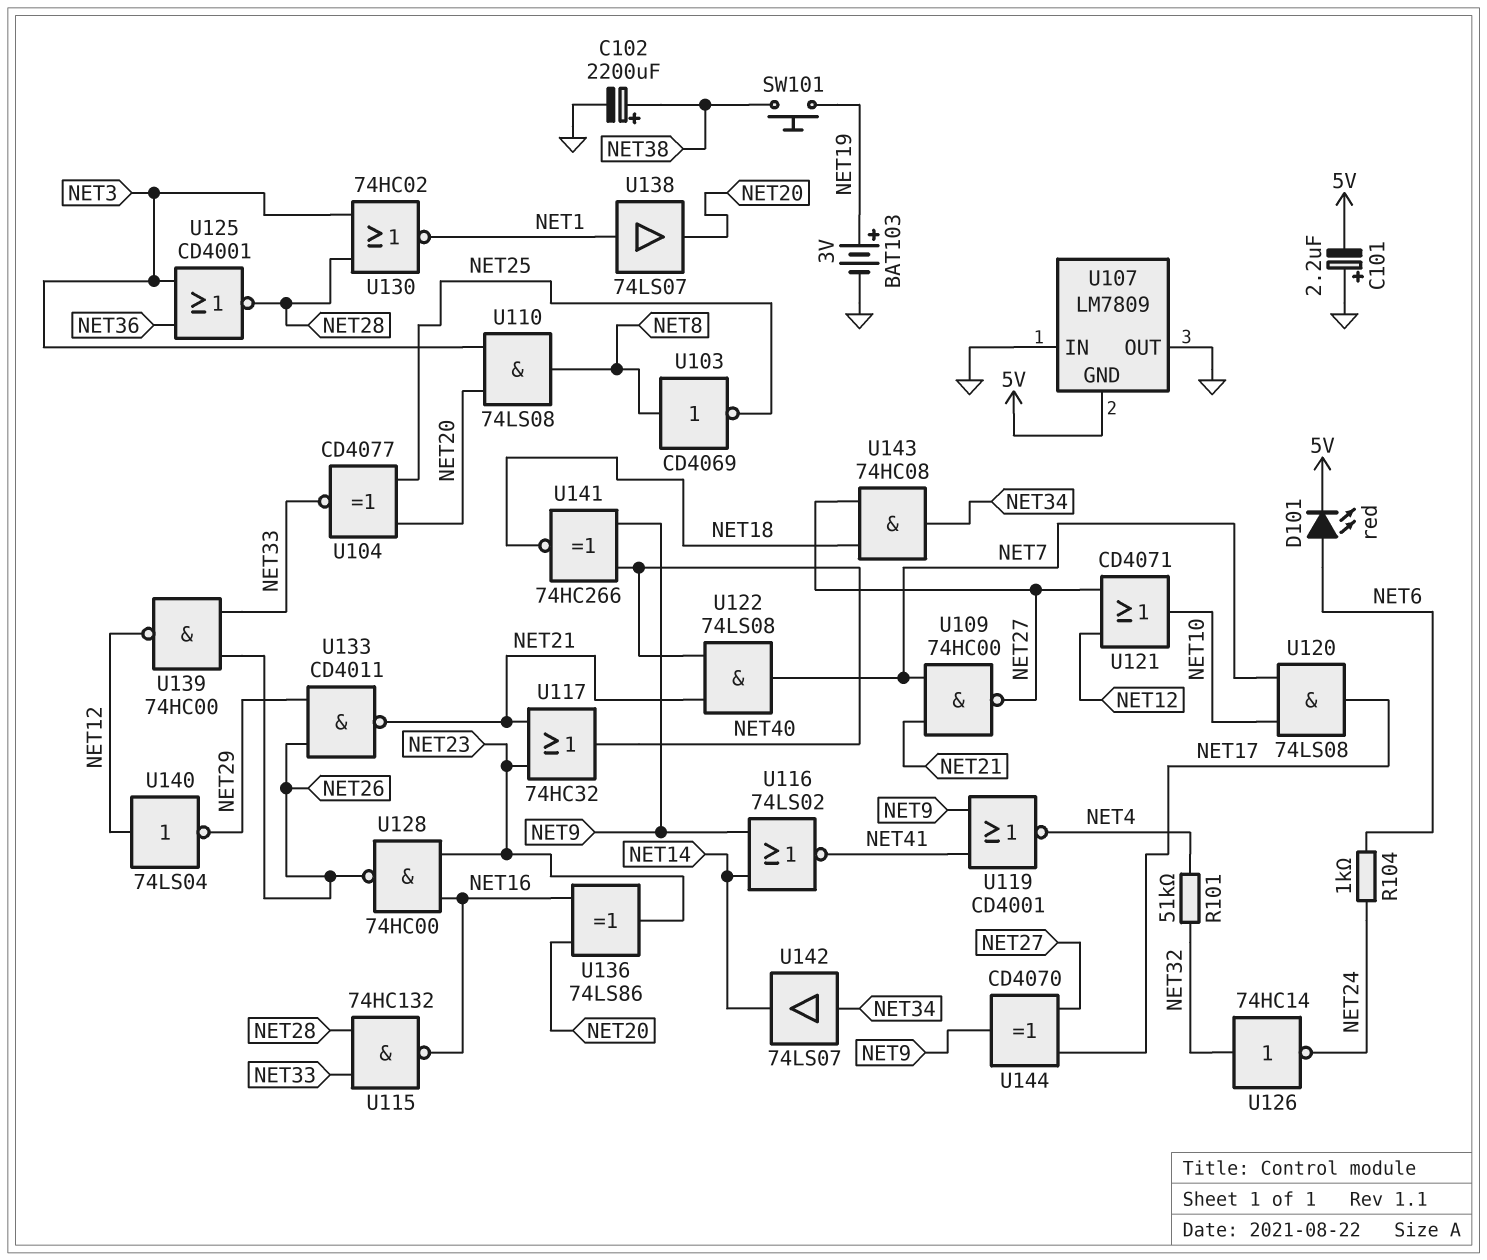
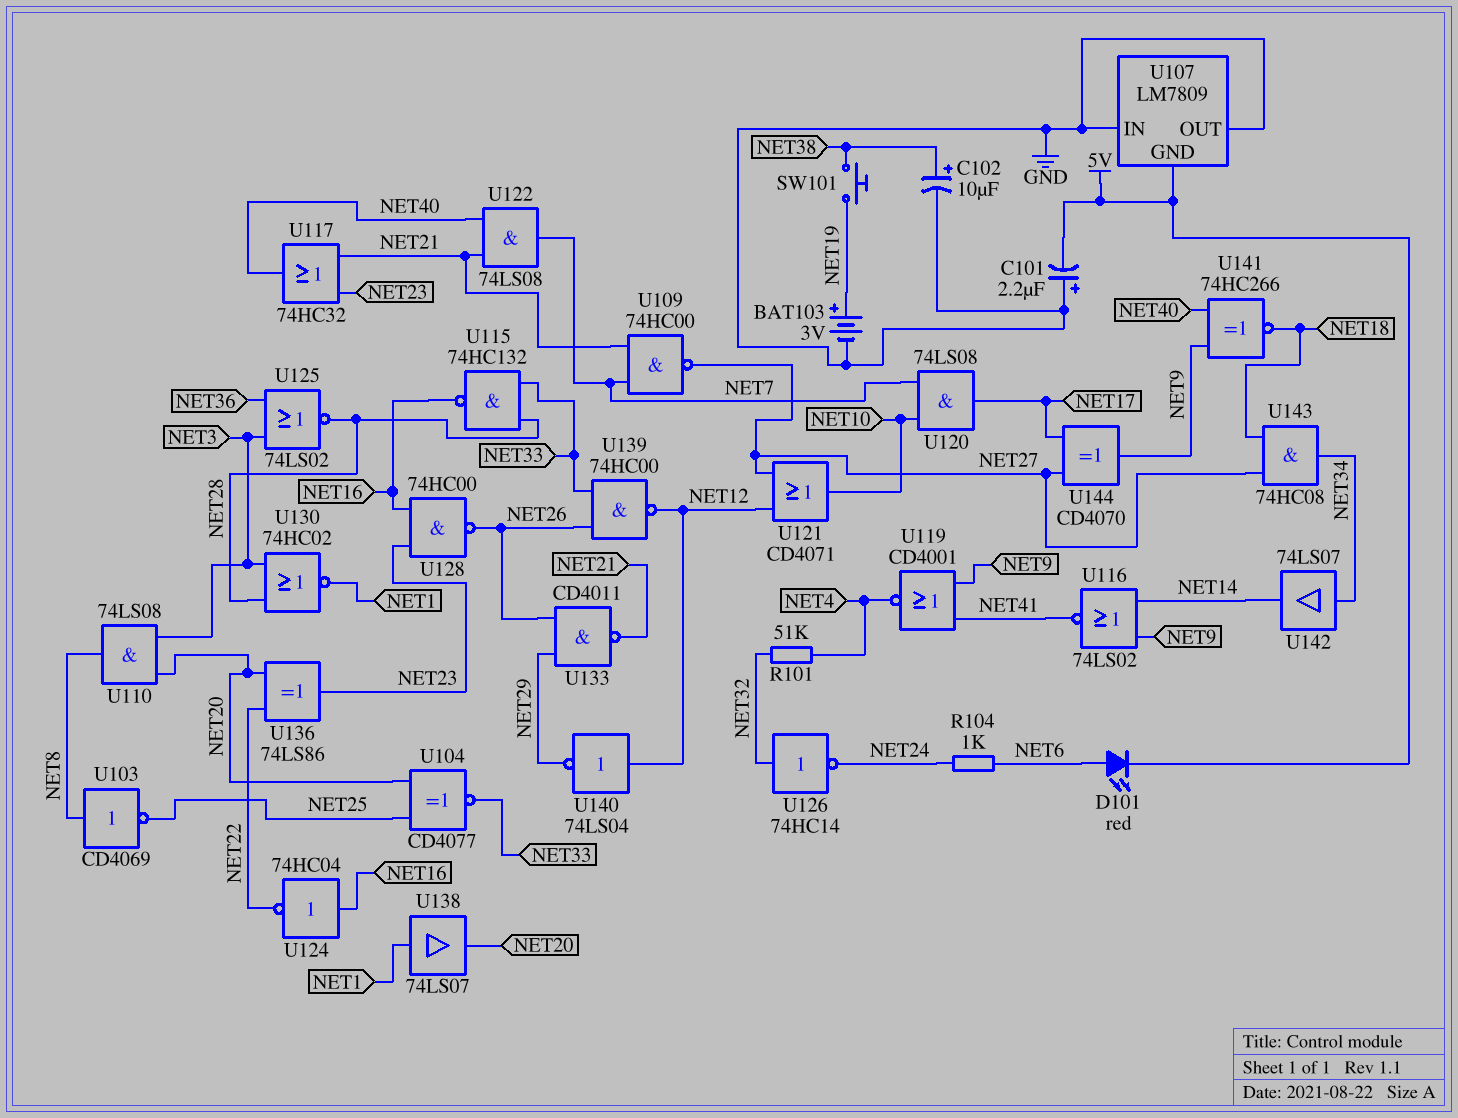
C102: 2200uF (plus NET38, minus GND) -> 10uF (plus NET38, minus GND)
U124: none -> NOT 74HC04 (in NET16, out NET22)
U125: NOR CD4001 (in NET3, in NET36, out NET28) -> NOR 74LS02 (in NET3, in NET36, out NET28)
U136: XOR 74LS86 (in NET16, in NET20, out NET23) -> XOR 74LS86 (in NET20, in NET22, out NET23)

